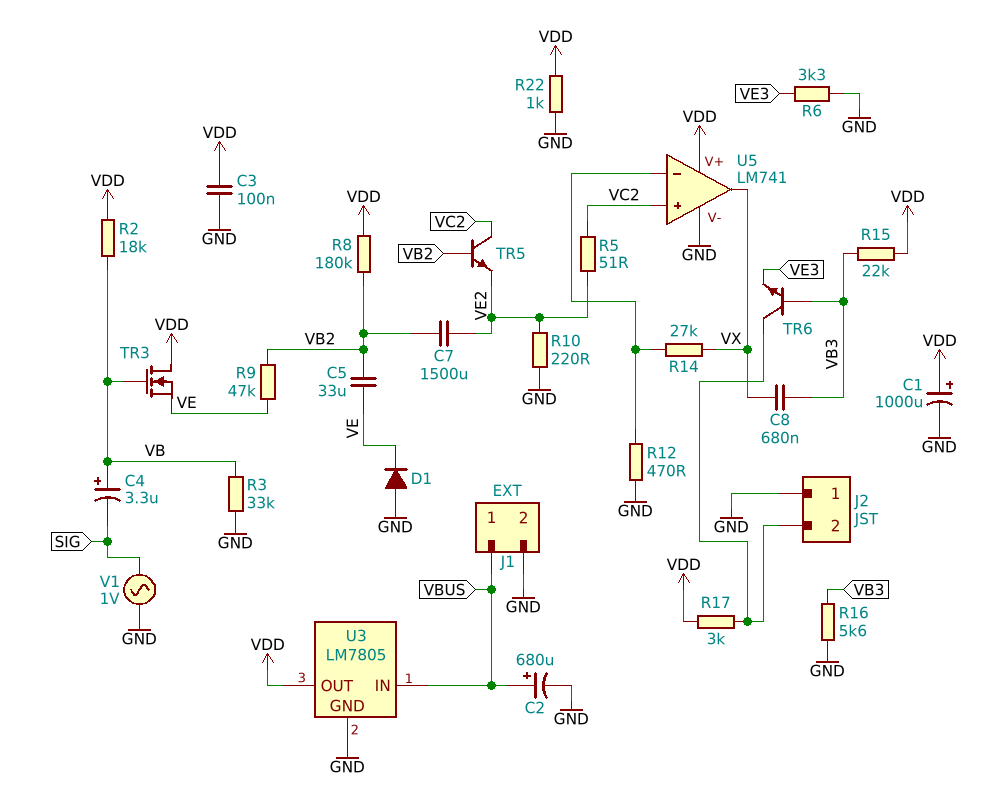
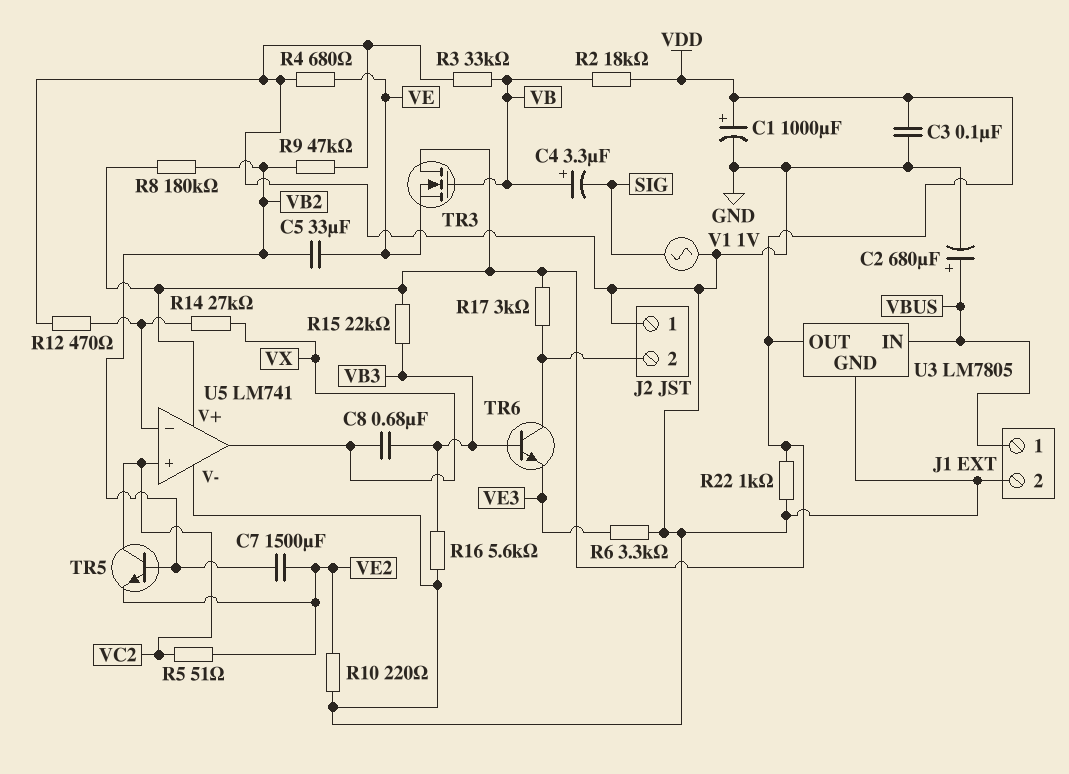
D1: diode (A GND, K VE) -> none
R4: none -> 680 (GND, VE)
R9: 47k (VB2, VE) -> 47k (GND, VB2)

